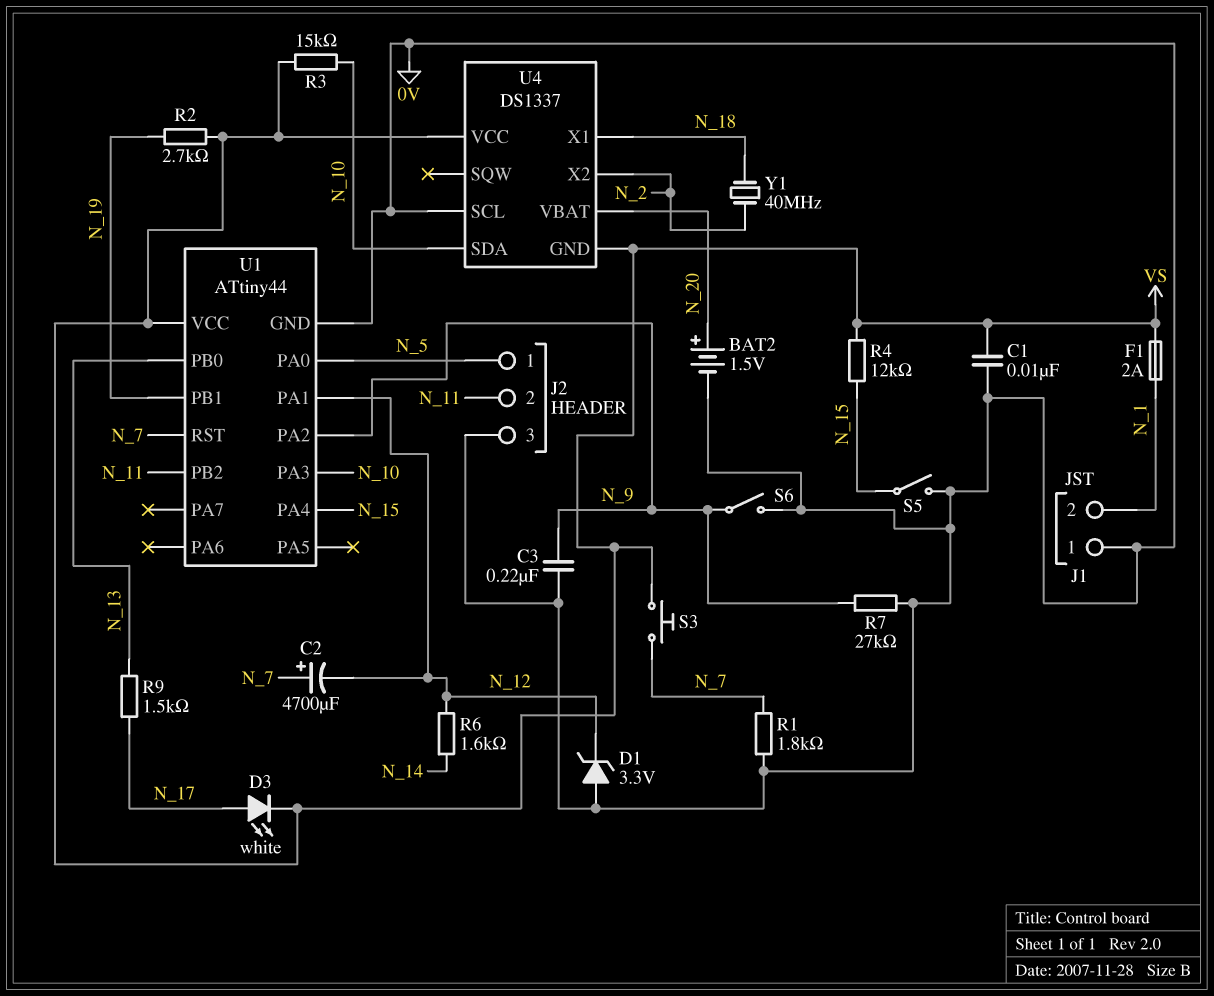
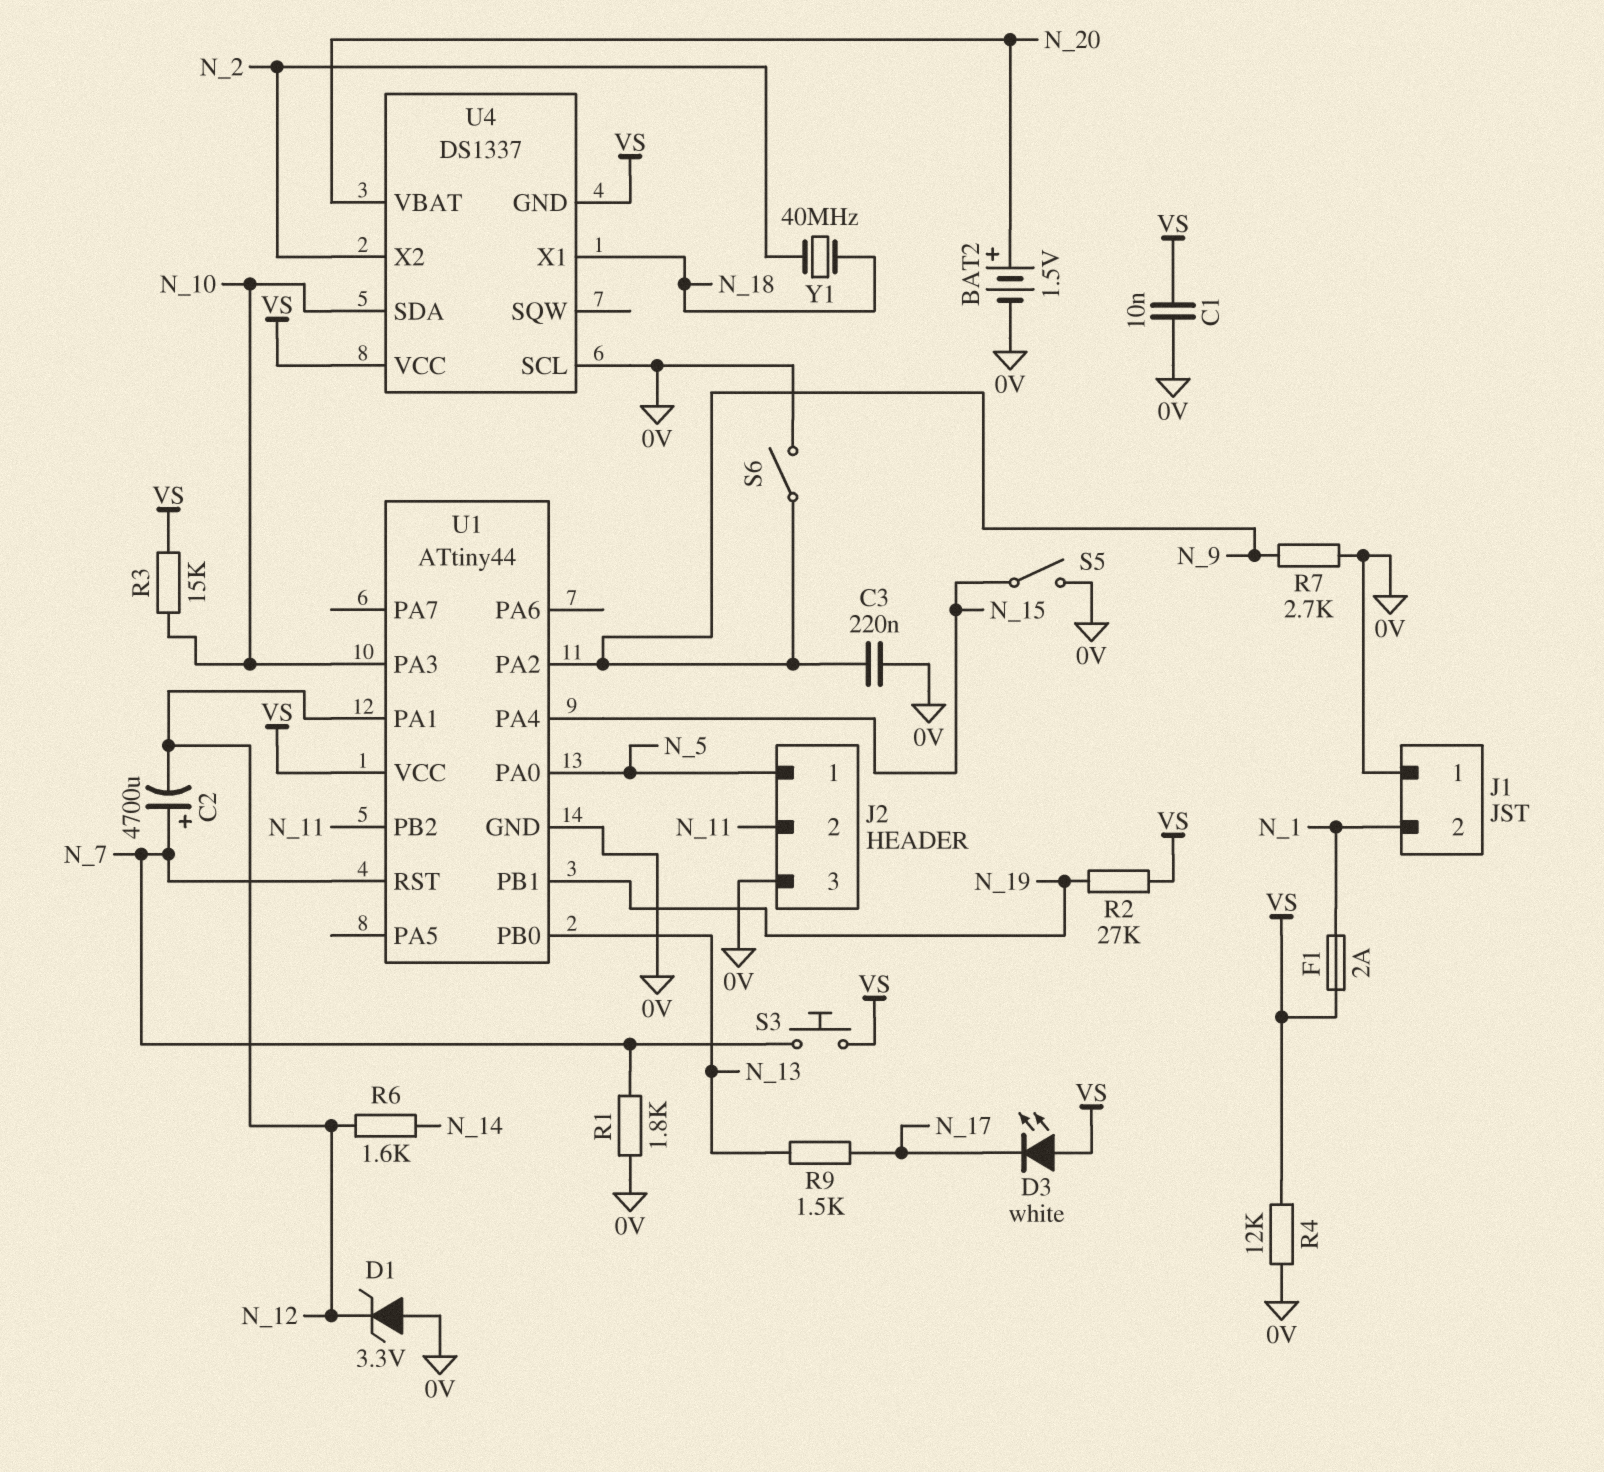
D3: LED white (A N_17, K VS) -> LED white (A VS, K N_17)
R2: 2.7k (N_19, VS) -> 27k (N_19, VS)
R4: 12k (N_15, VS) -> 12k (0V, VS)
R7: 27k (0V, N_9) -> 2.7k (0V, N_9)

